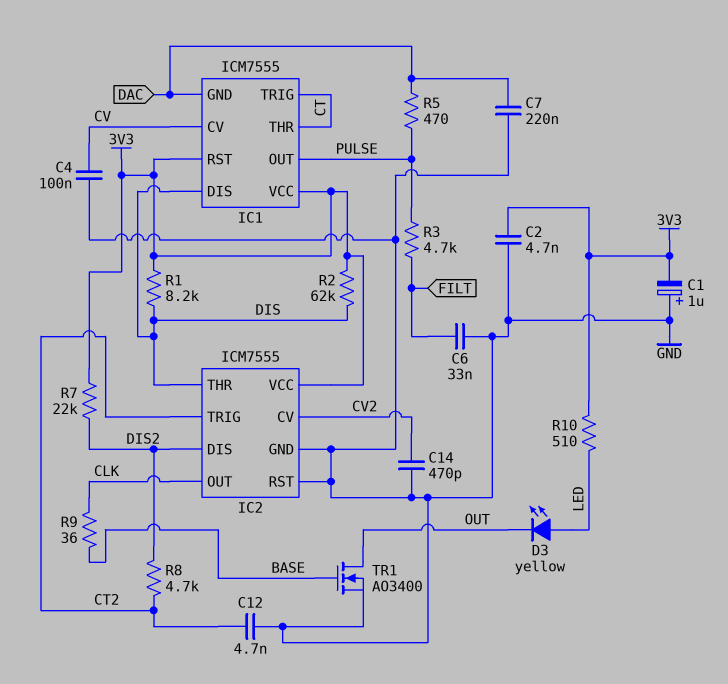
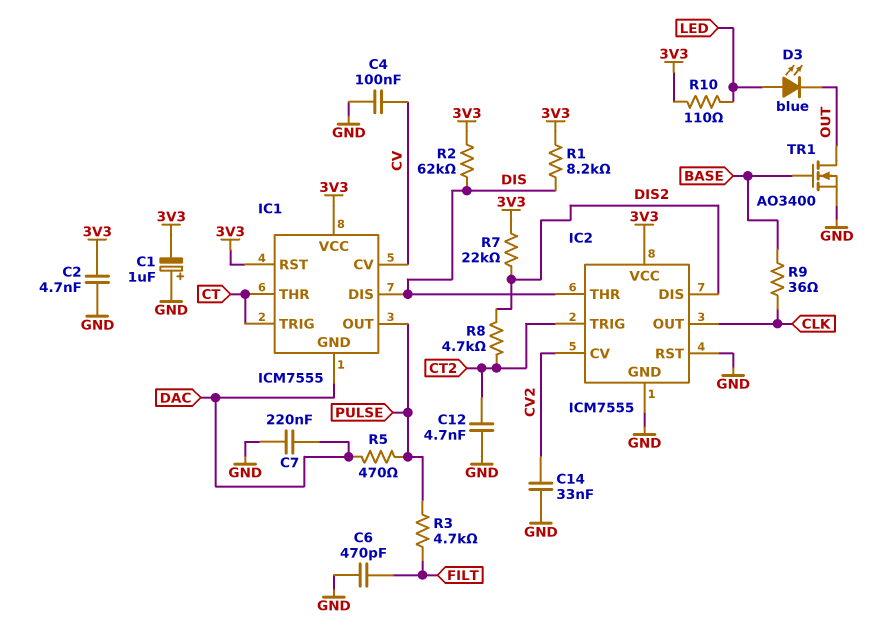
C6: 33nF (FILT, GND) -> 470pF (FILT, GND)
C14: 470pF (CV2, GND) -> 33nF (CV2, GND)
D3: LED yellow (A LED, K OUT) -> LED blue (A LED, K OUT)
R10: 510 (3V3, LED) -> 110 (3V3, LED)

